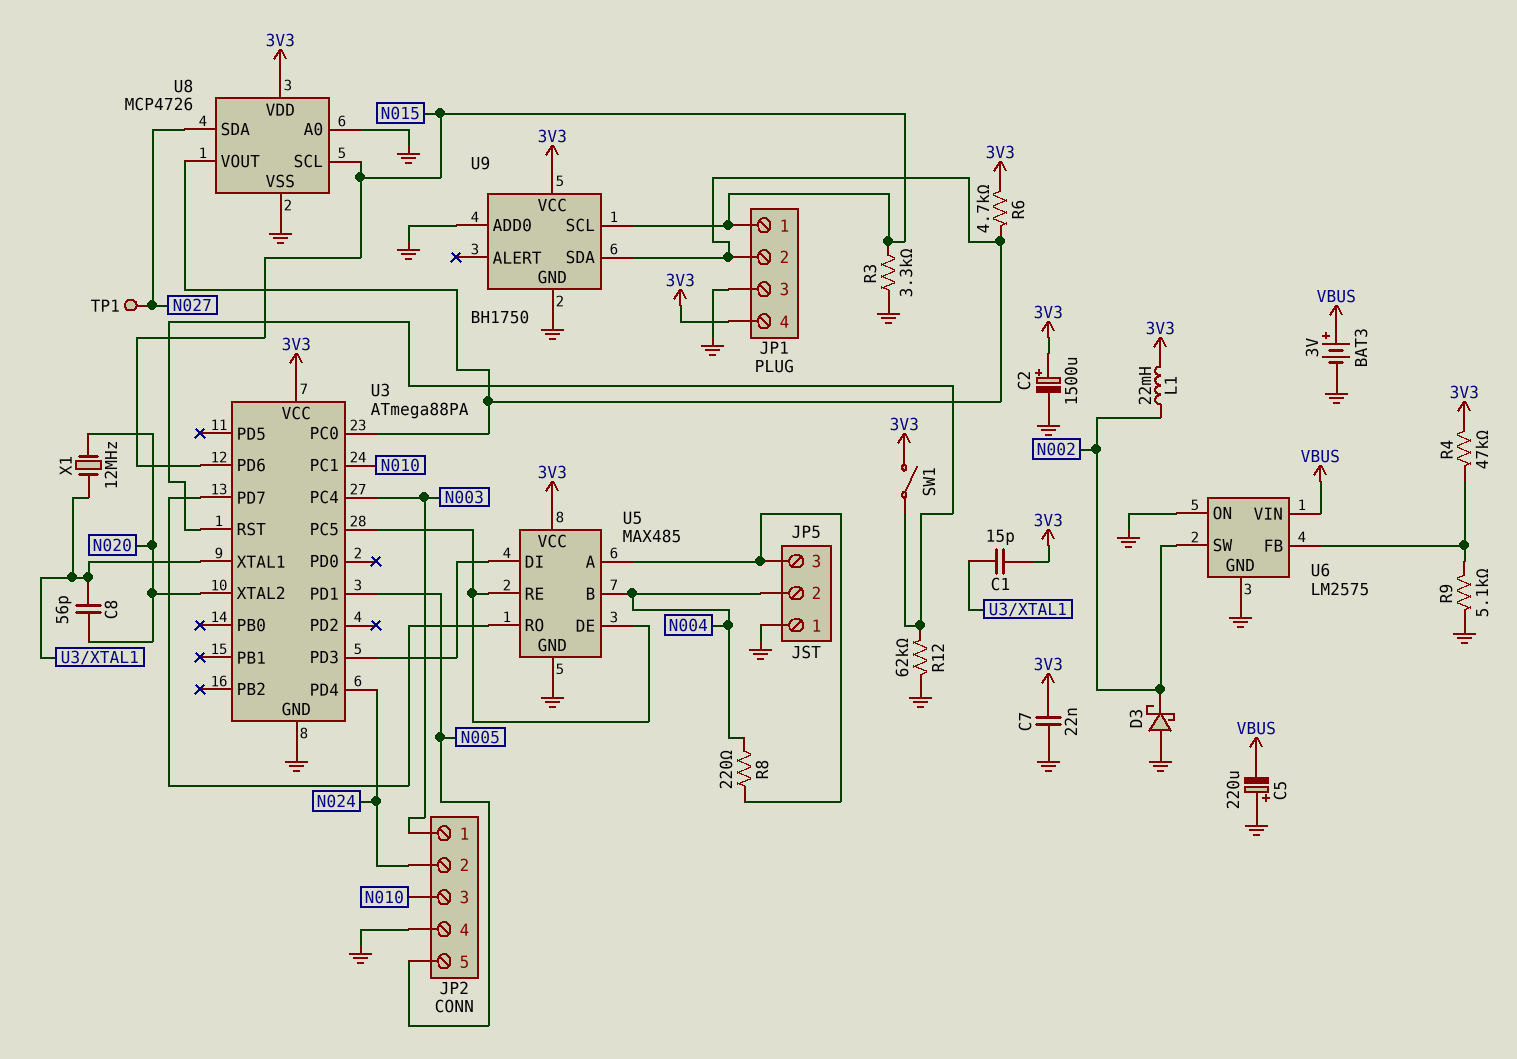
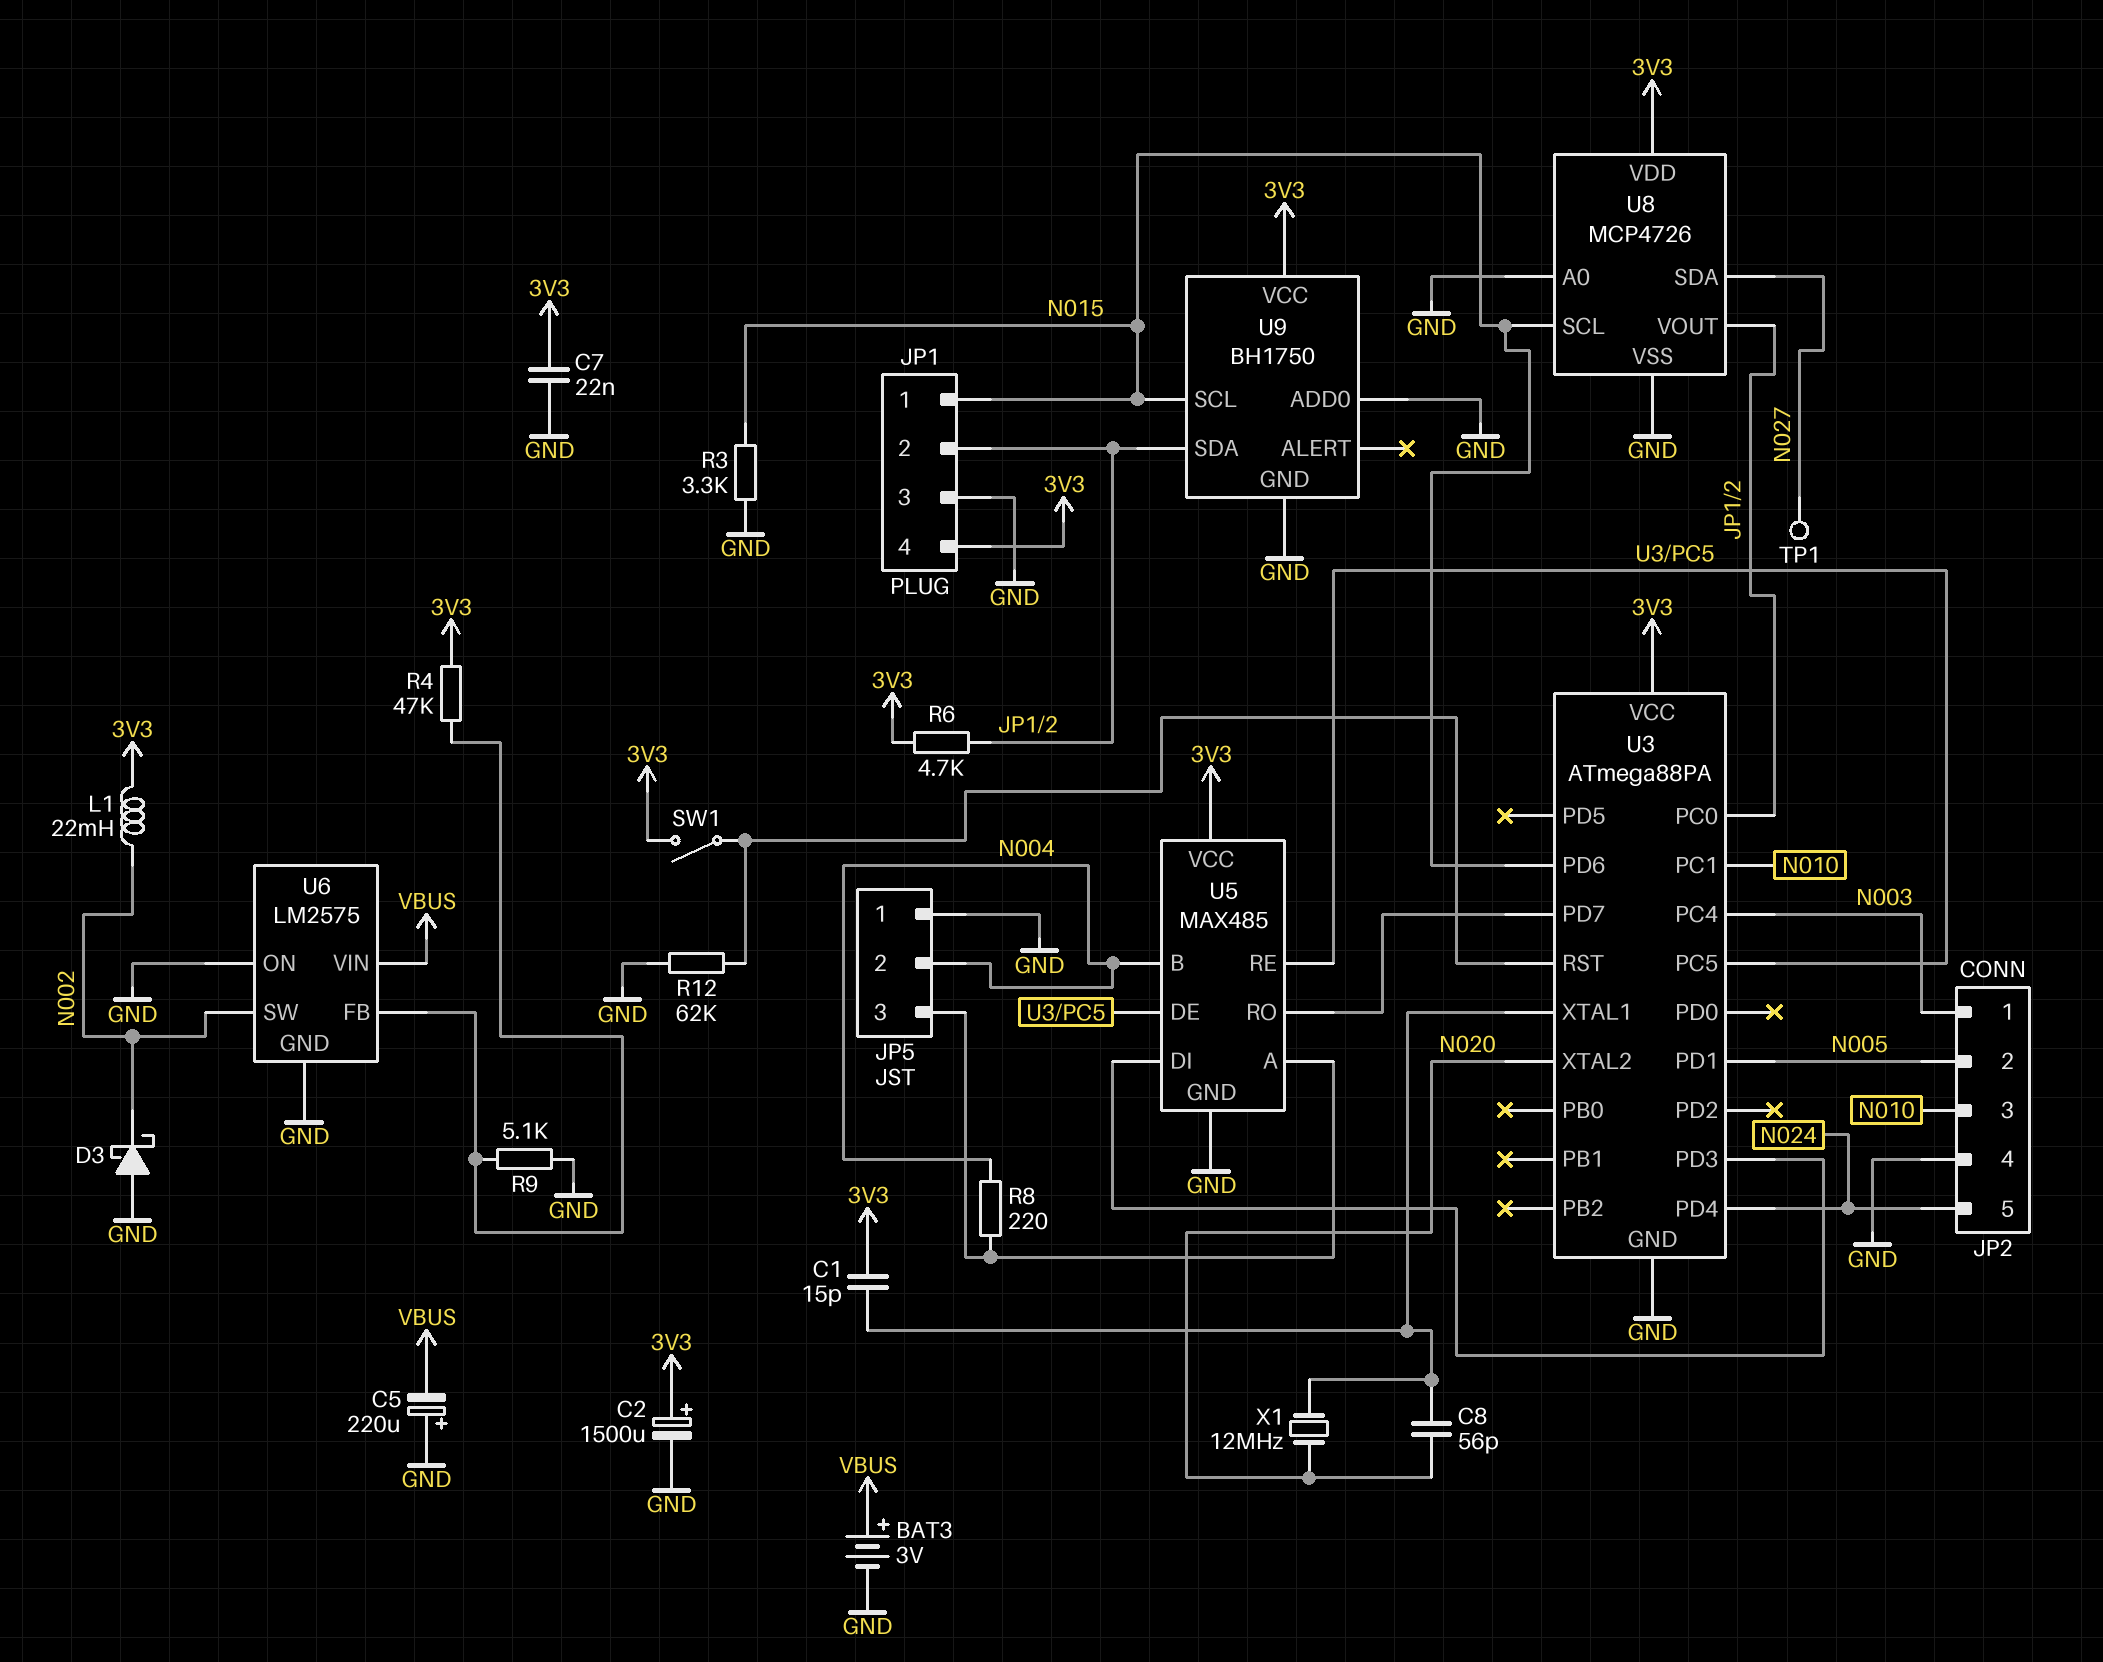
JP2 pin 2: N024 -> N005
JP2 pin 5: N005 -> N024

